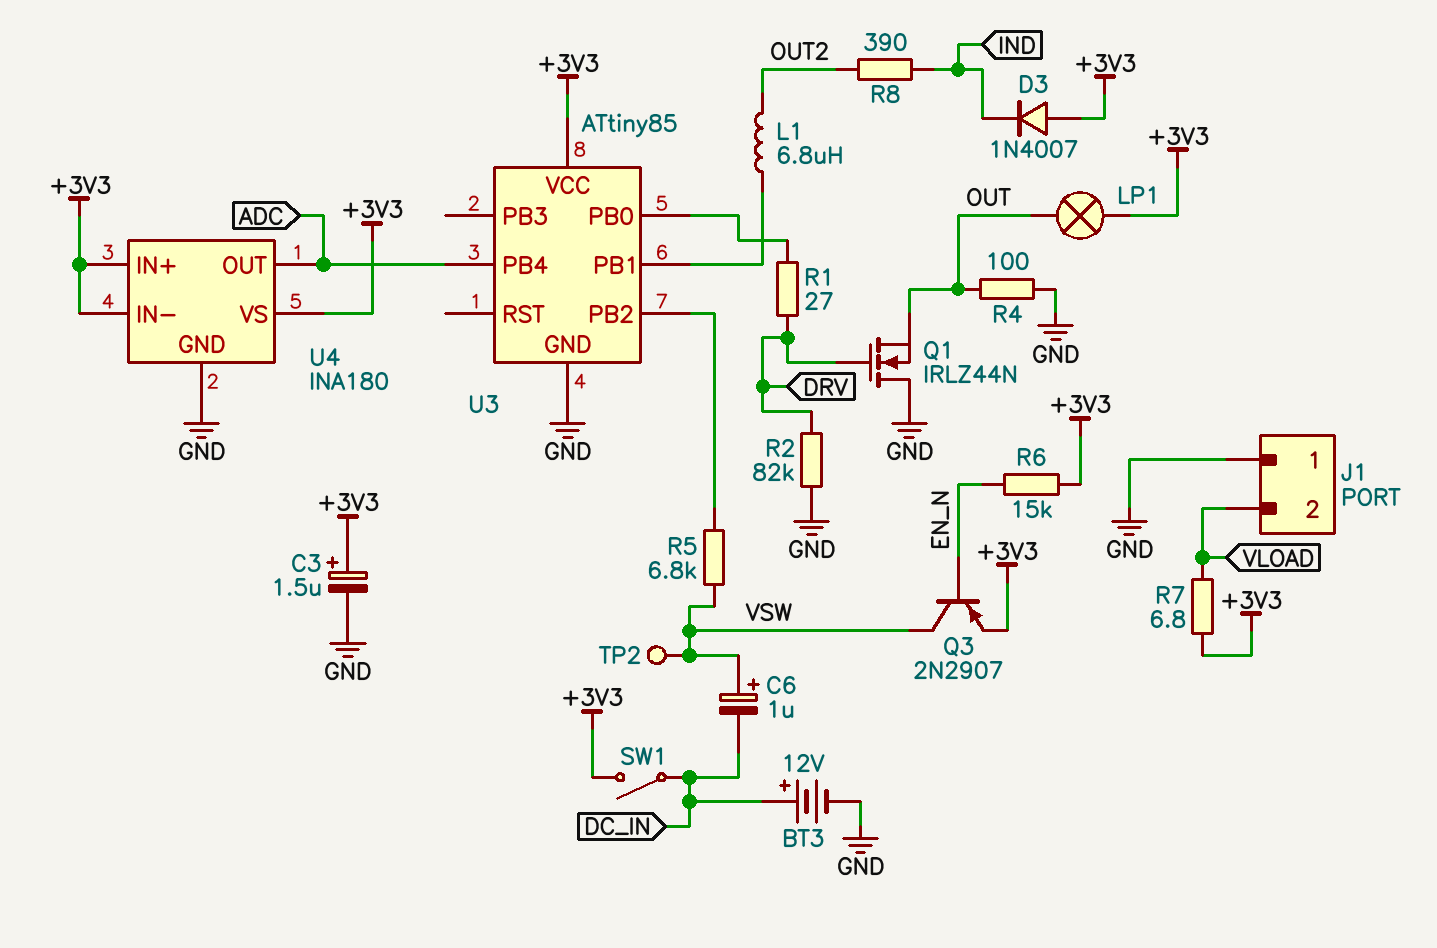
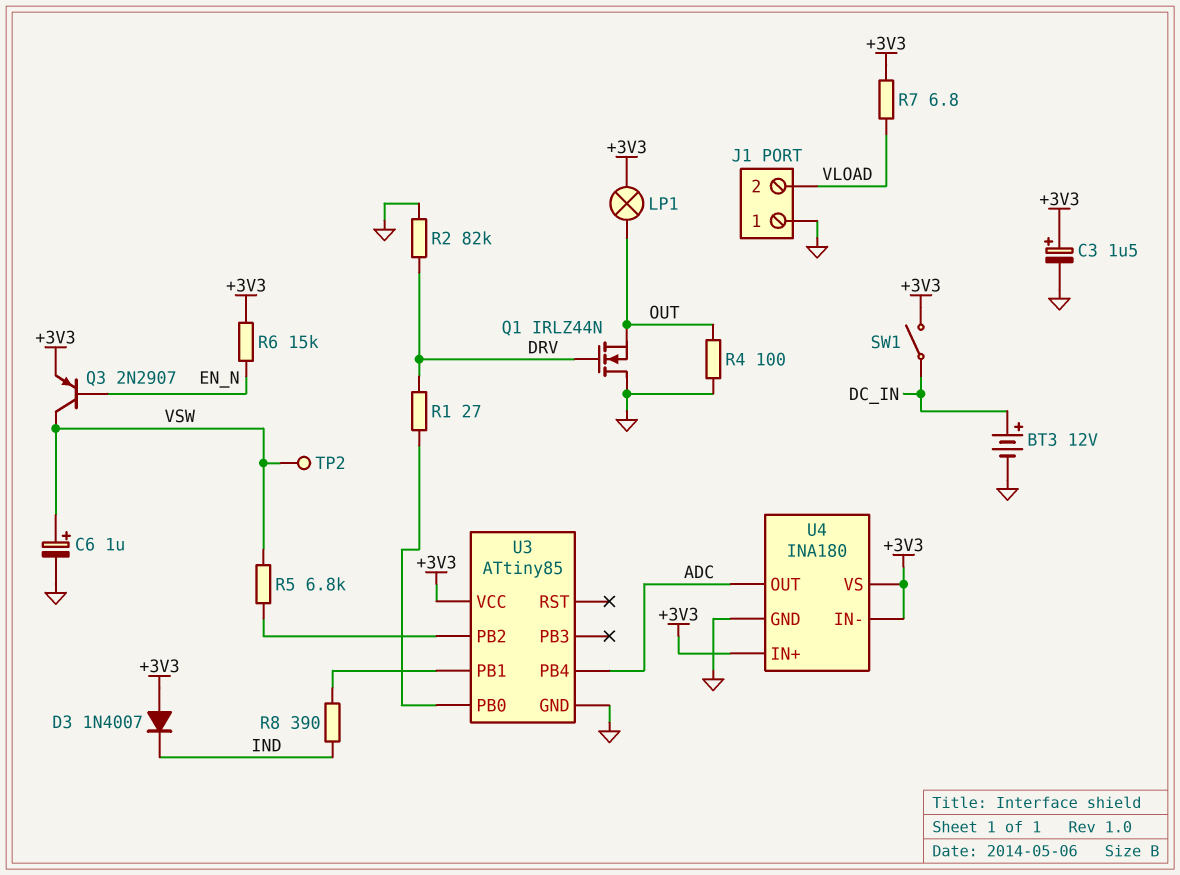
C6: 1uF (plus VSW, minus DC_IN) -> 1uF (plus VSW, minus GND)
L1: 6.8uH (OUT2, U3/PB1) -> none
R8: 390 (IND, OUT2) -> 390 (IND, U3/PB1)

